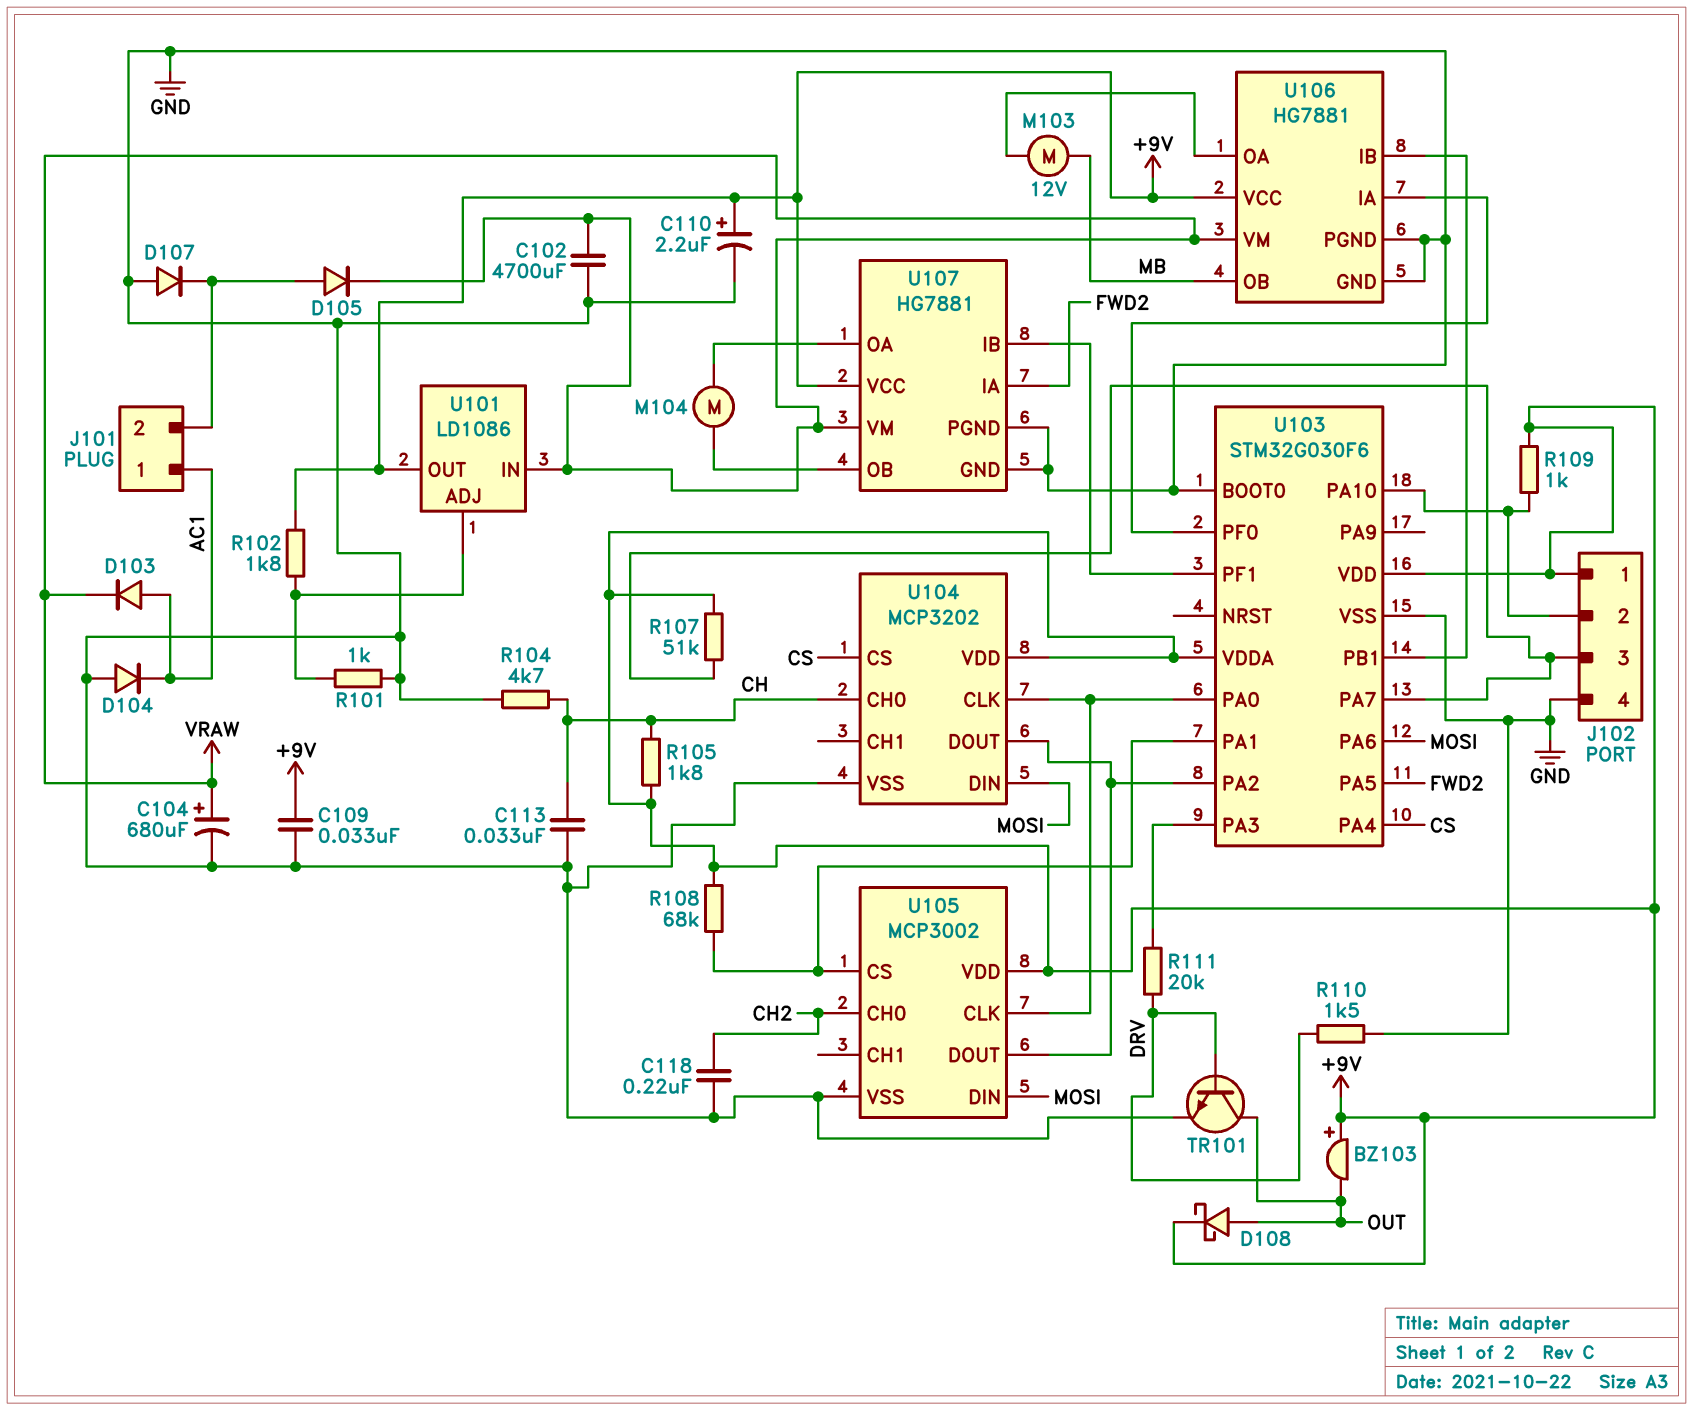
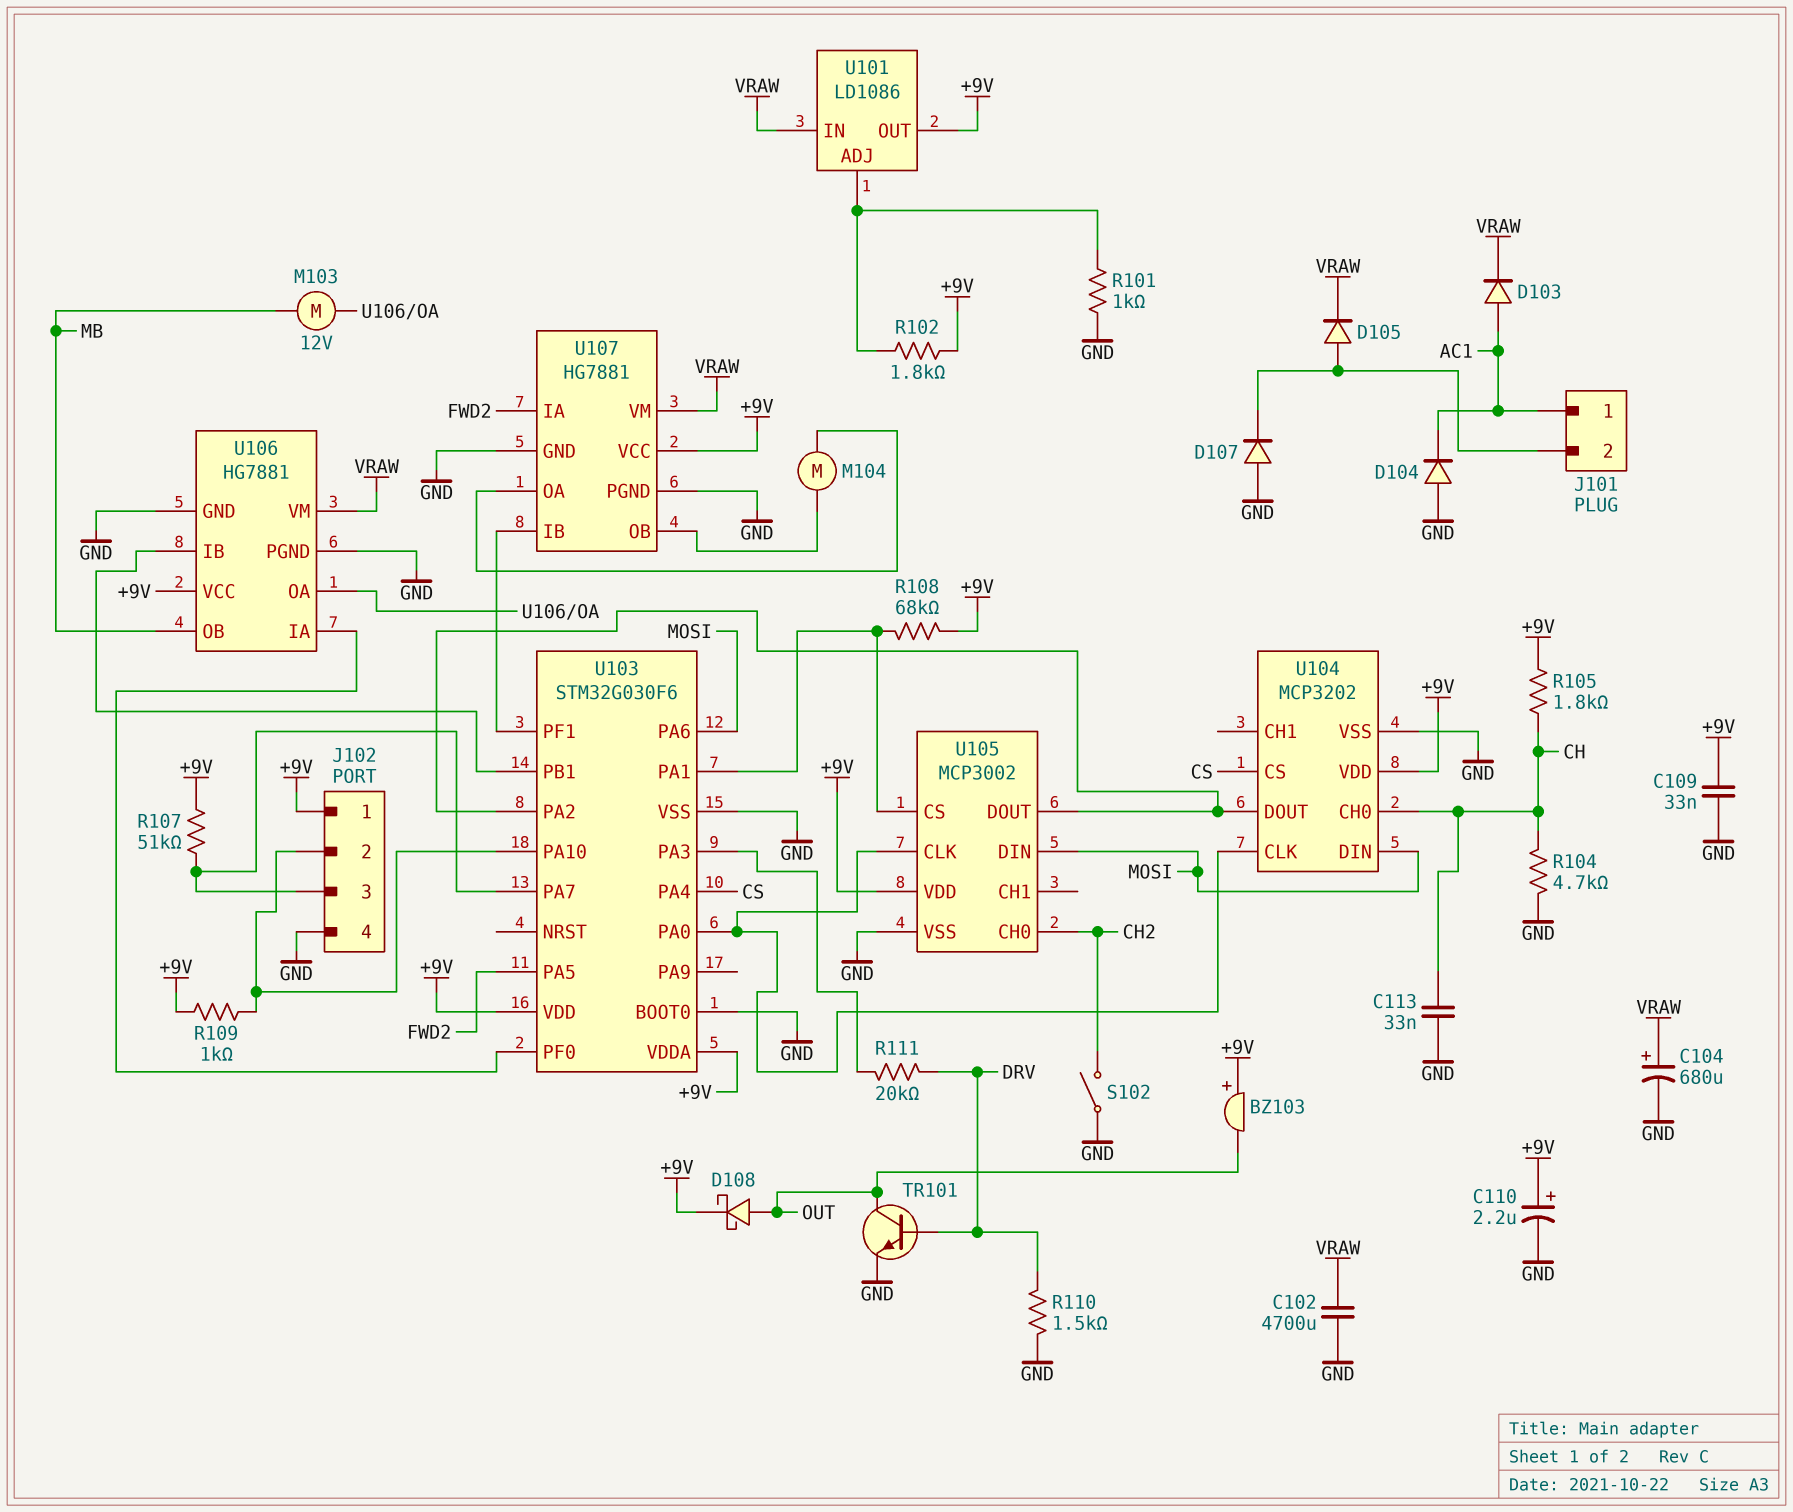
C118: 220nF (CH2, GND) -> none
S102: none -> switch (CH2, GND)

